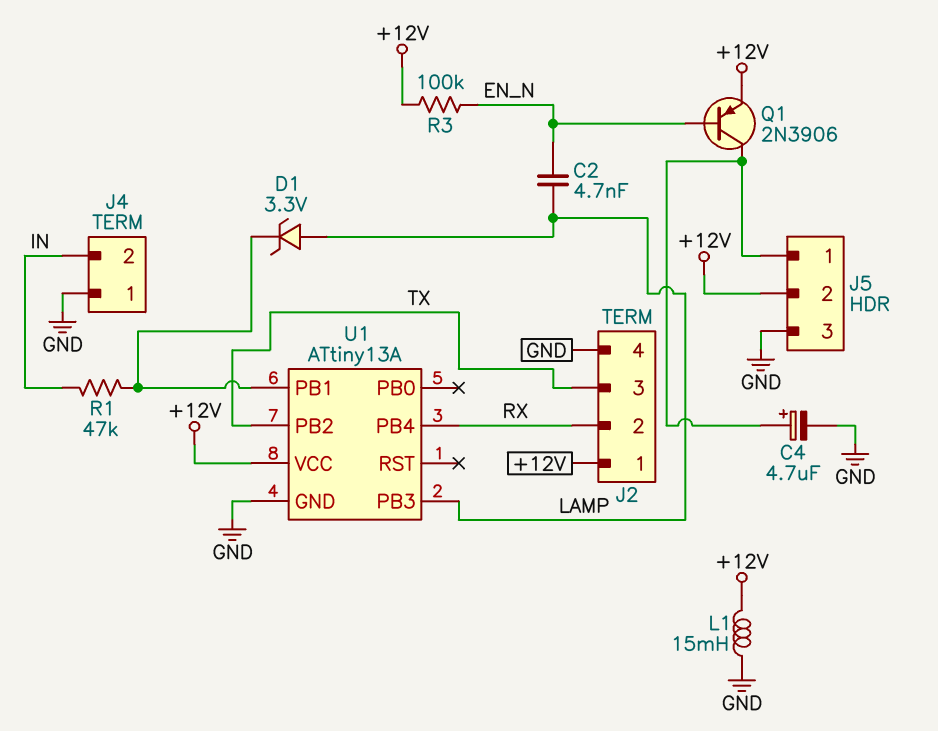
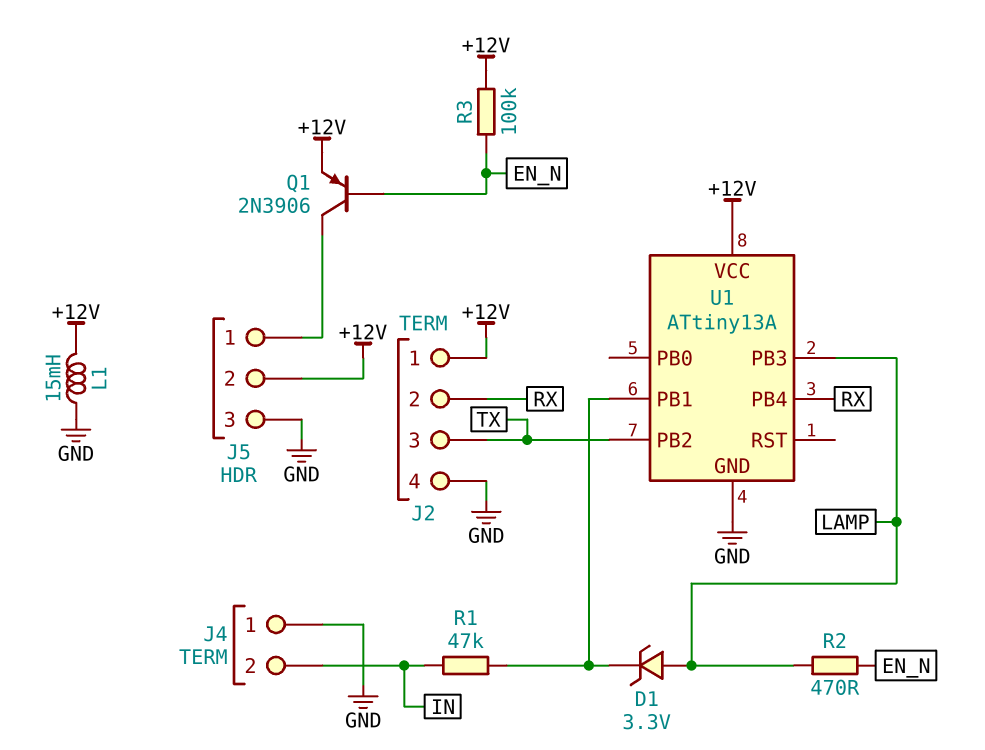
C2: 4.7nF (EN_N, LAMP) -> none
C4: 4.7uF (plus J5/1, minus GND) -> none
R2: none -> 470 (EN_N, LAMP)

